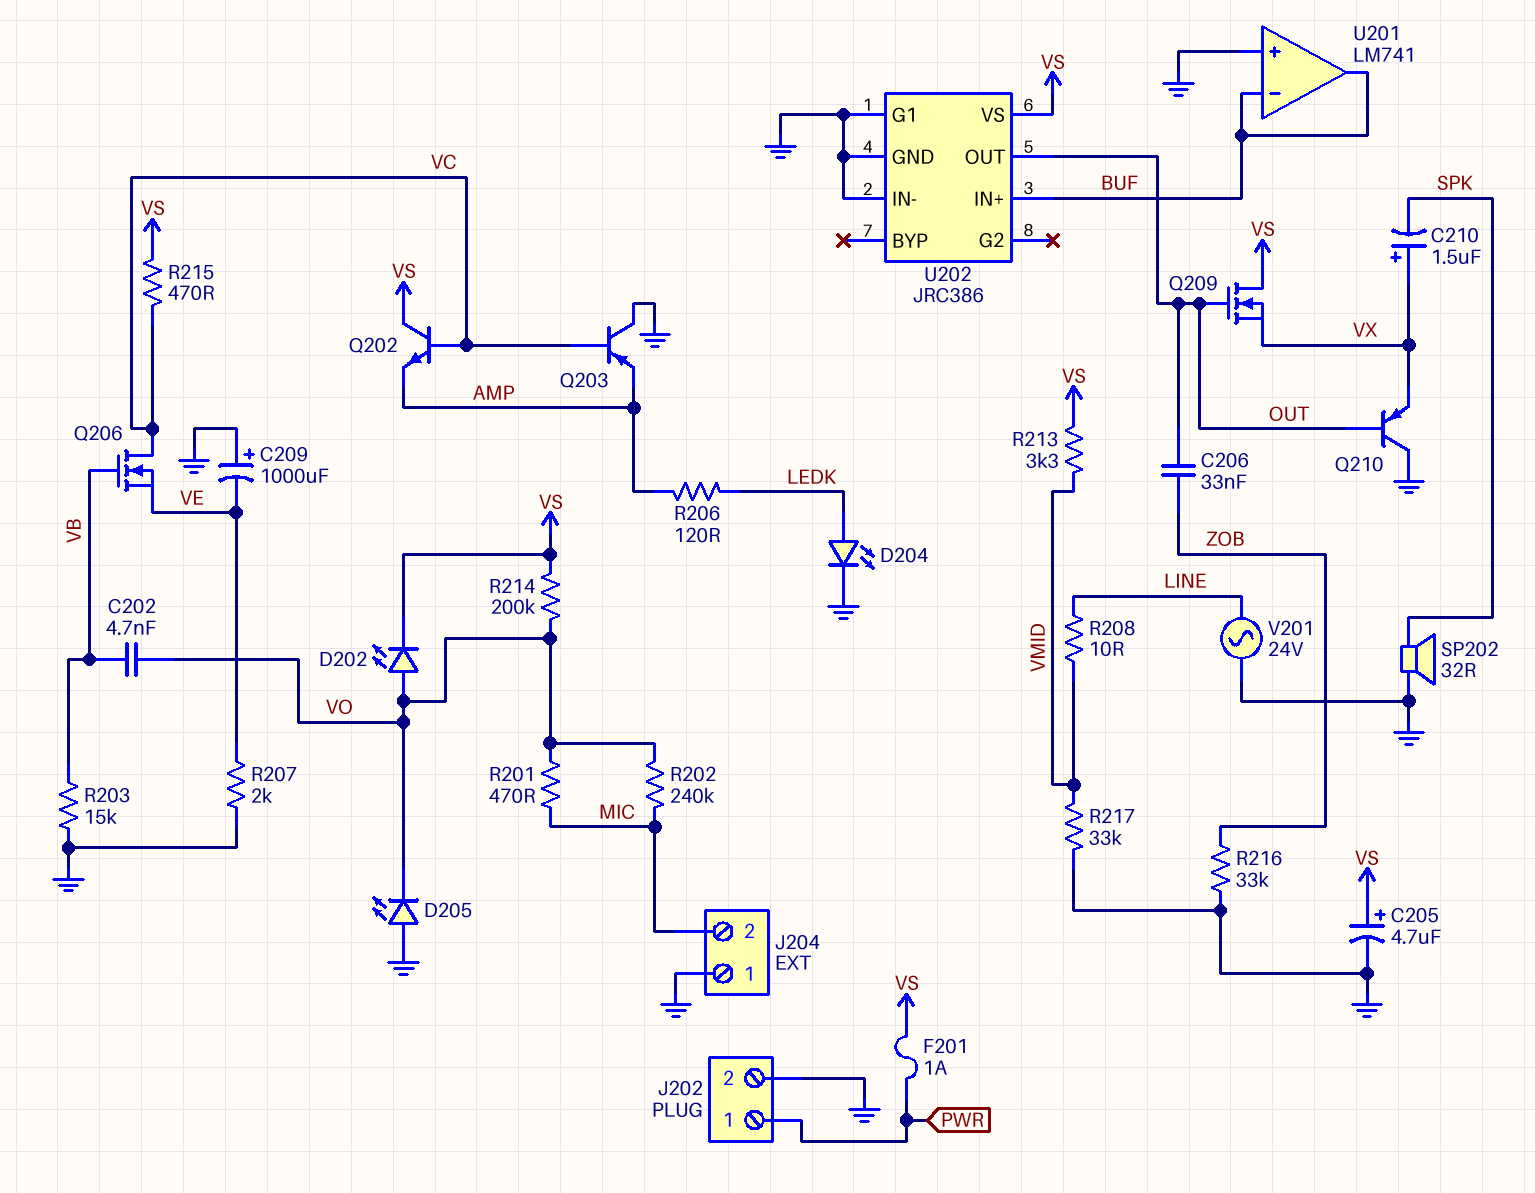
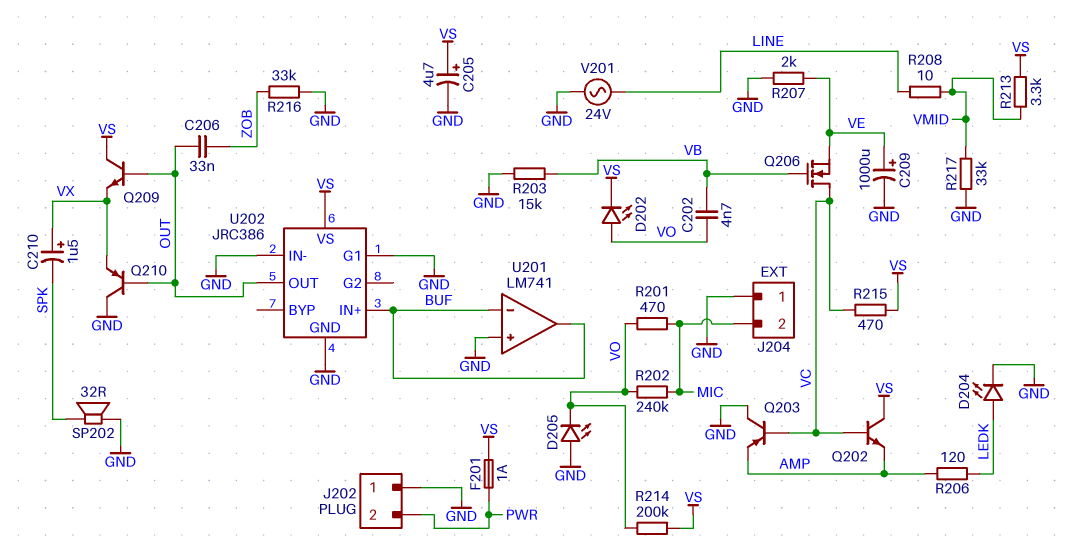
C209: 1000uF (plus GND, minus VE) -> 1000uF (plus VE, minus GND)
J202 pin 1: PWR -> GND
J202 pin 2: GND -> PWR
Q209: NMOS (G OUT, D VS, S VX) -> NPN (B OUT, C VS, E VX)

